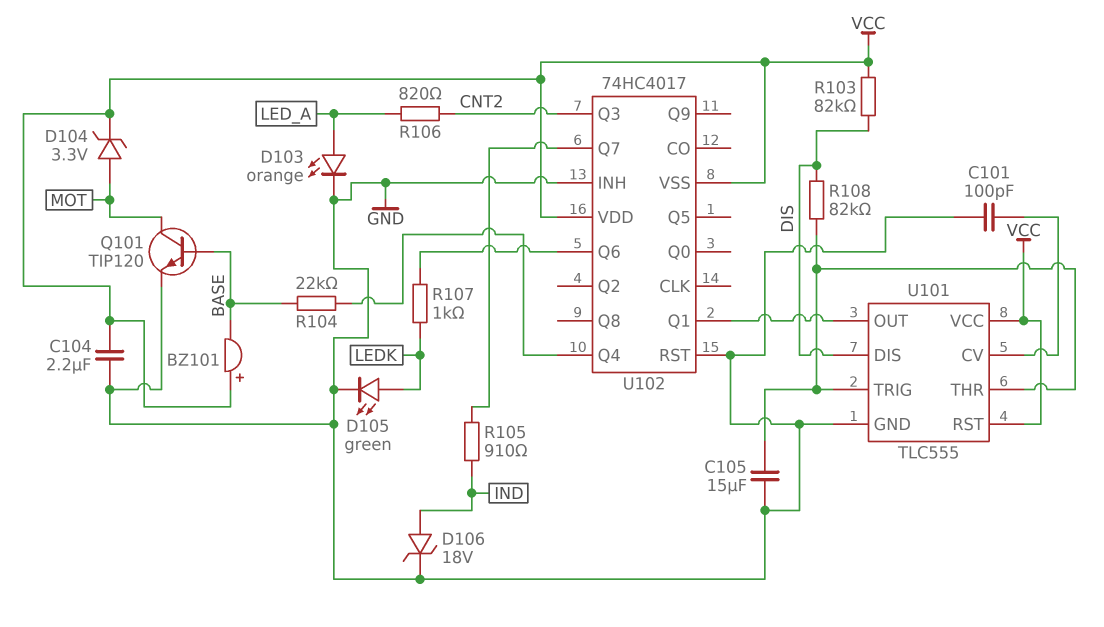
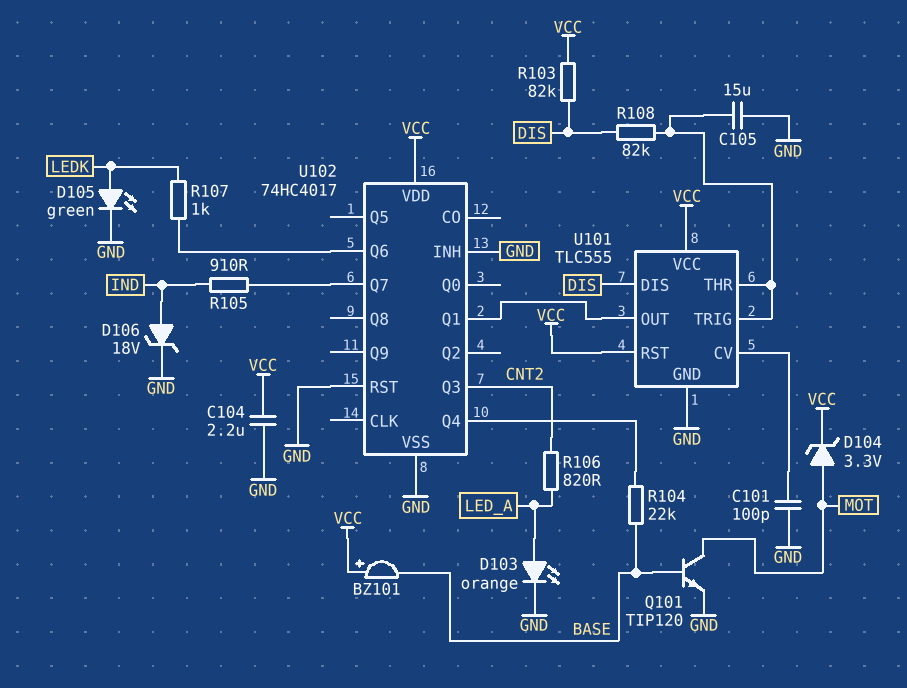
U102 pin VSS: VCC -> GND

